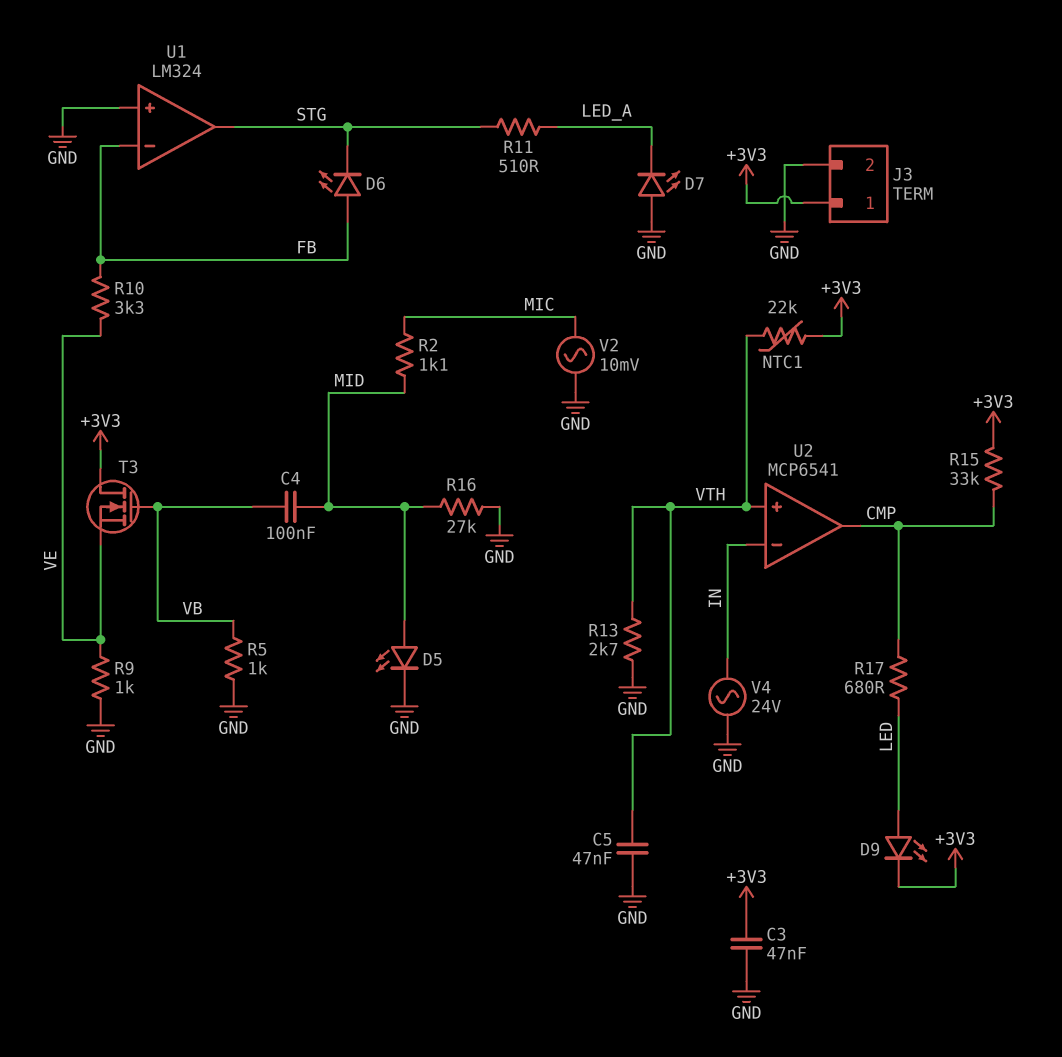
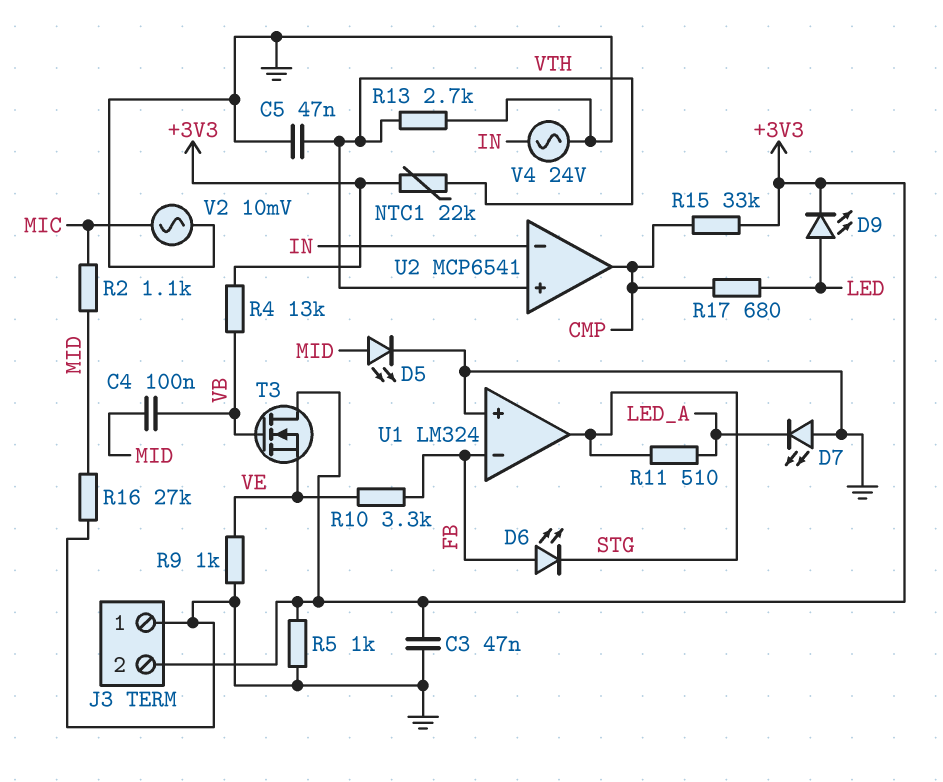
J3 pin 1: +3V3 -> GND
J3 pin 2: GND -> +3V3
R4: none -> 13k (+3V3, VB)
R5: 1k (GND, VB) -> 1k (+3V3, GND)

